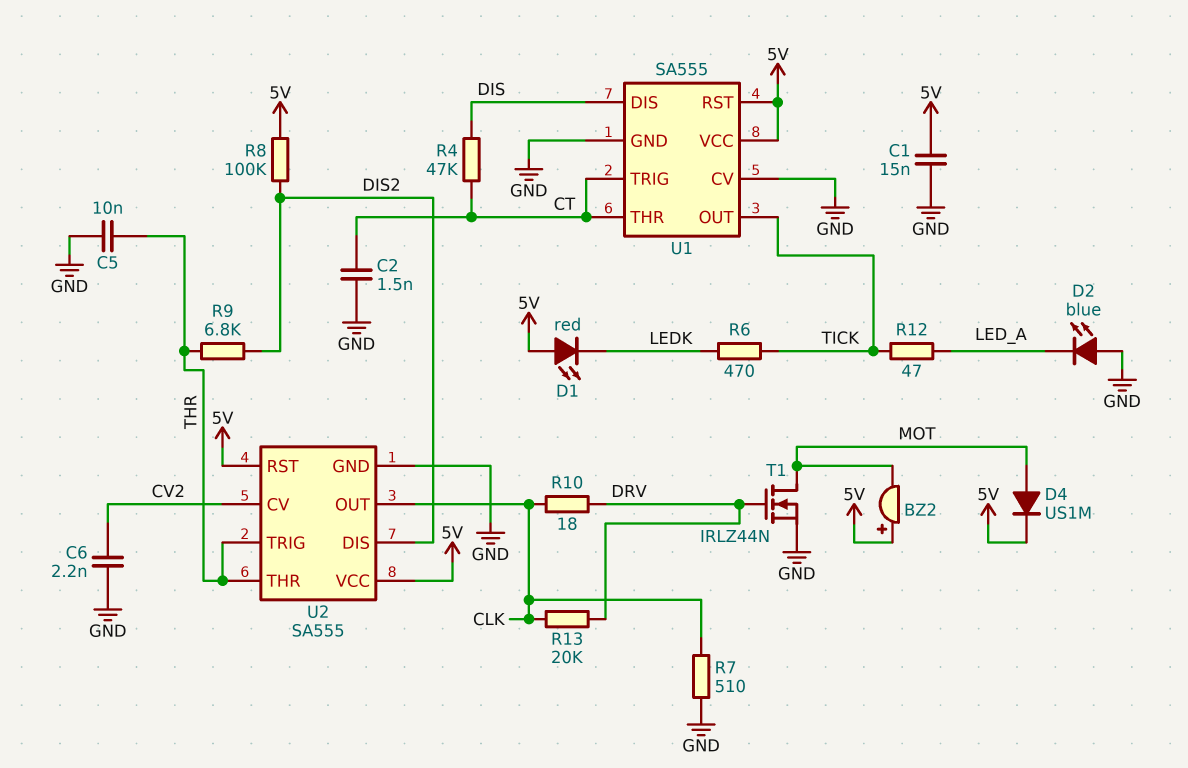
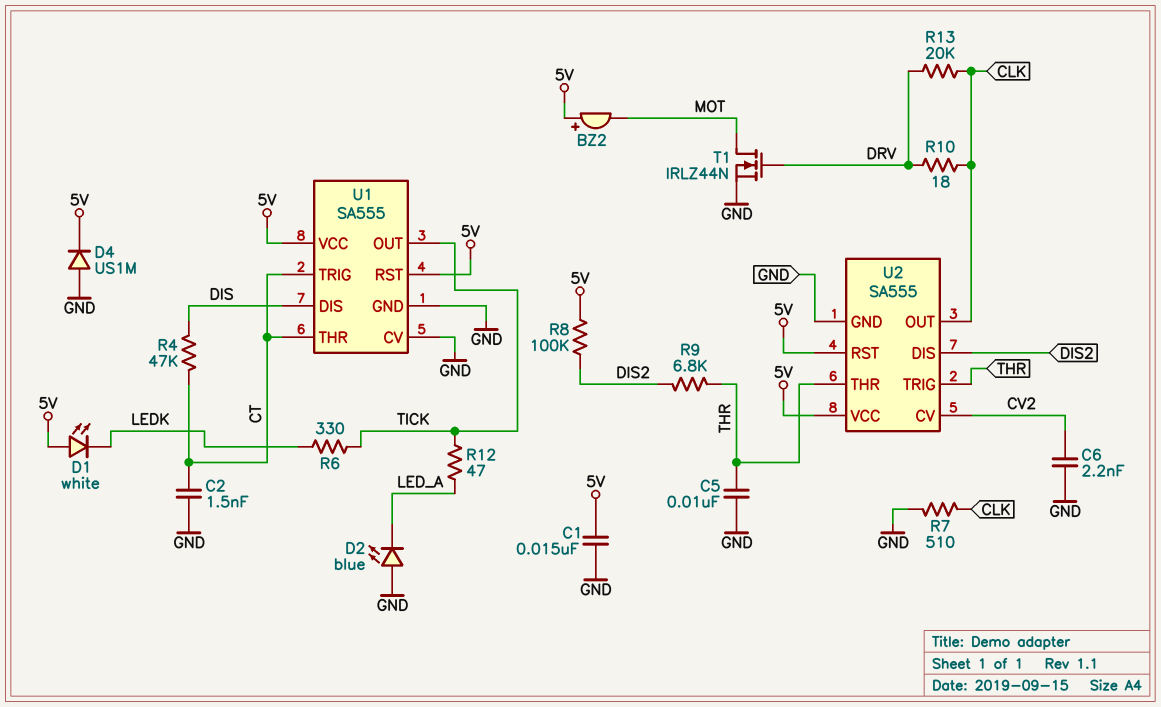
D1: LED red (A 5V, K LEDK) -> LED white (A 5V, K LEDK)
D4: diode US1M (A MOT, K 5V) -> diode US1M (A GND, K 5V)
R6: 470 (LEDK, TICK) -> 330 (LEDK, TICK)

